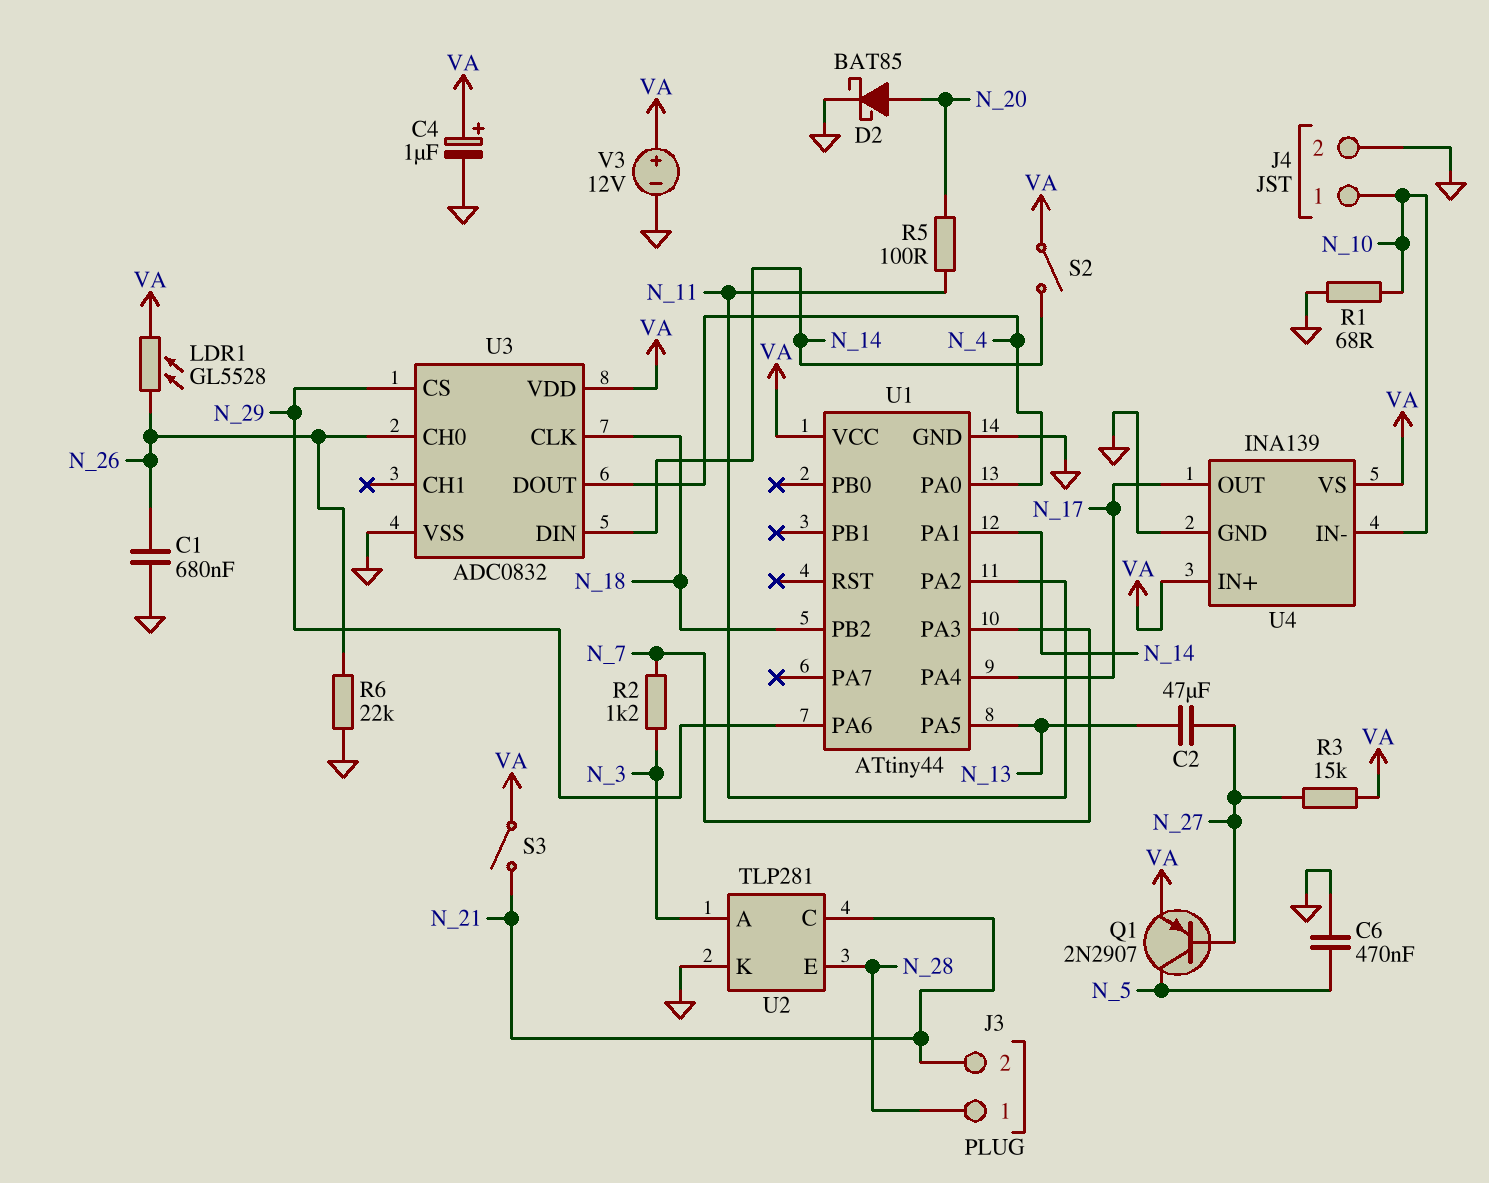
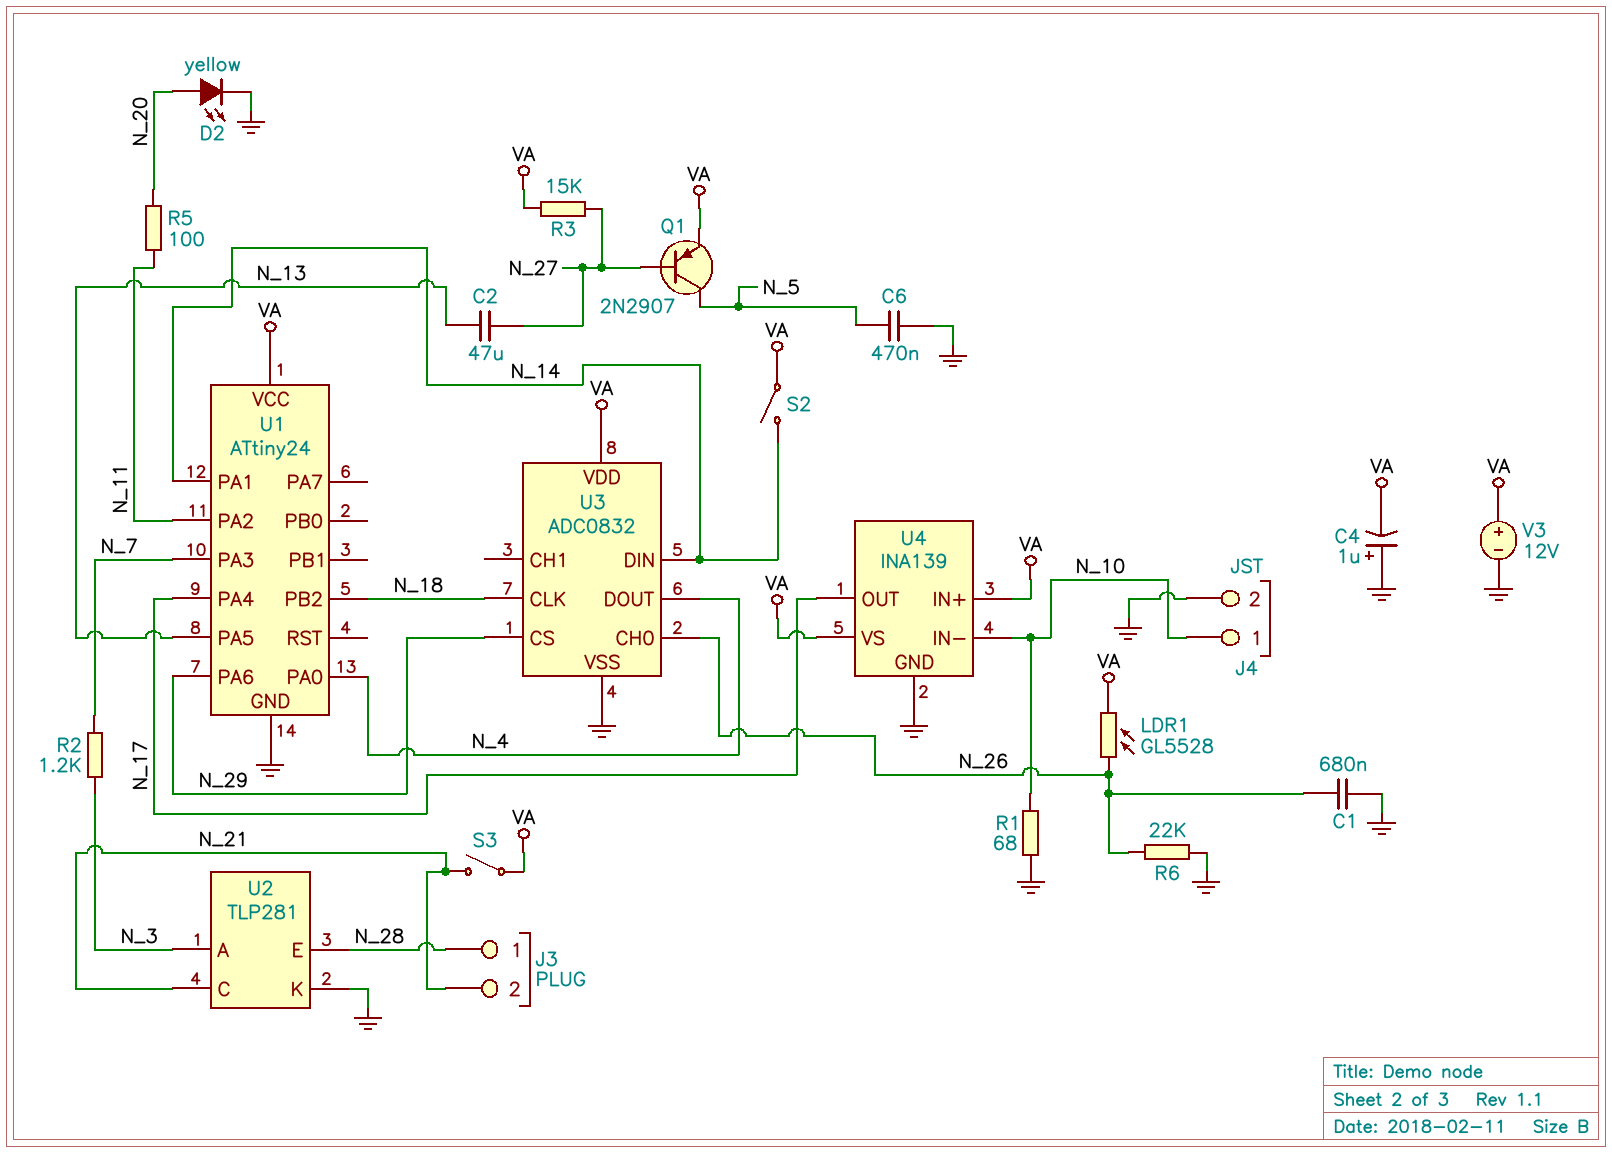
C4: 1uF (plus VA, minus GND) -> 1uF (plus GND, minus VA)
D2: schottky BAT85 (A N_20, K GND) -> LED yellow (A N_20, K GND)
U1: ATtiny44 -> ATtiny24

